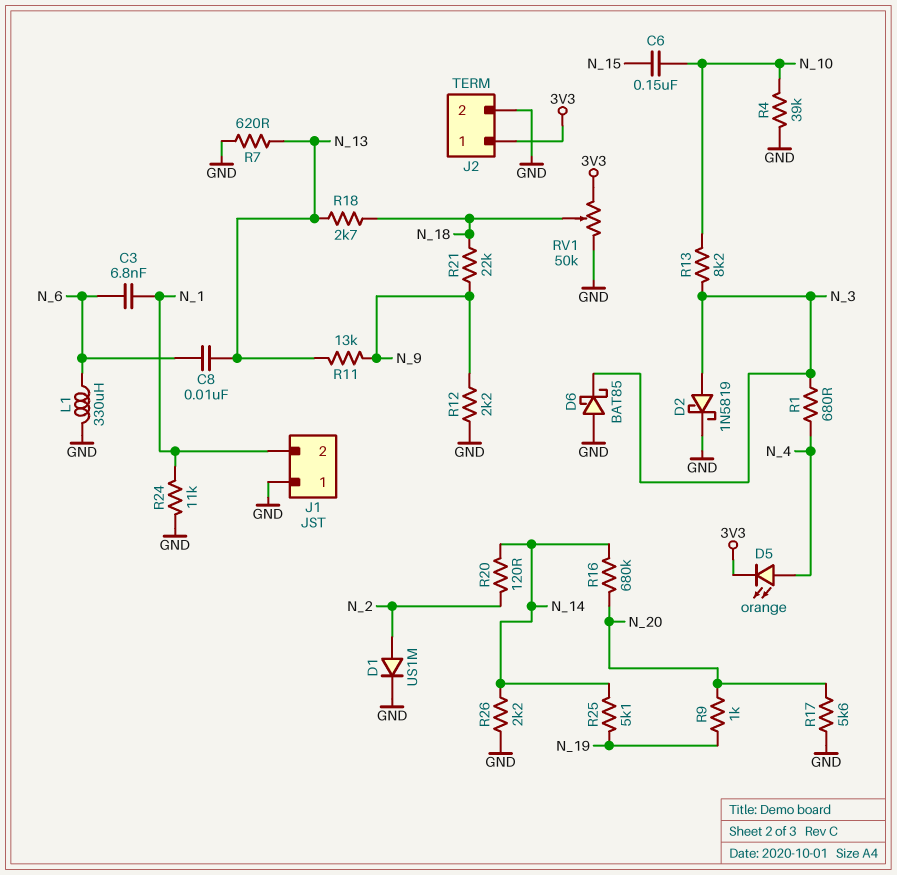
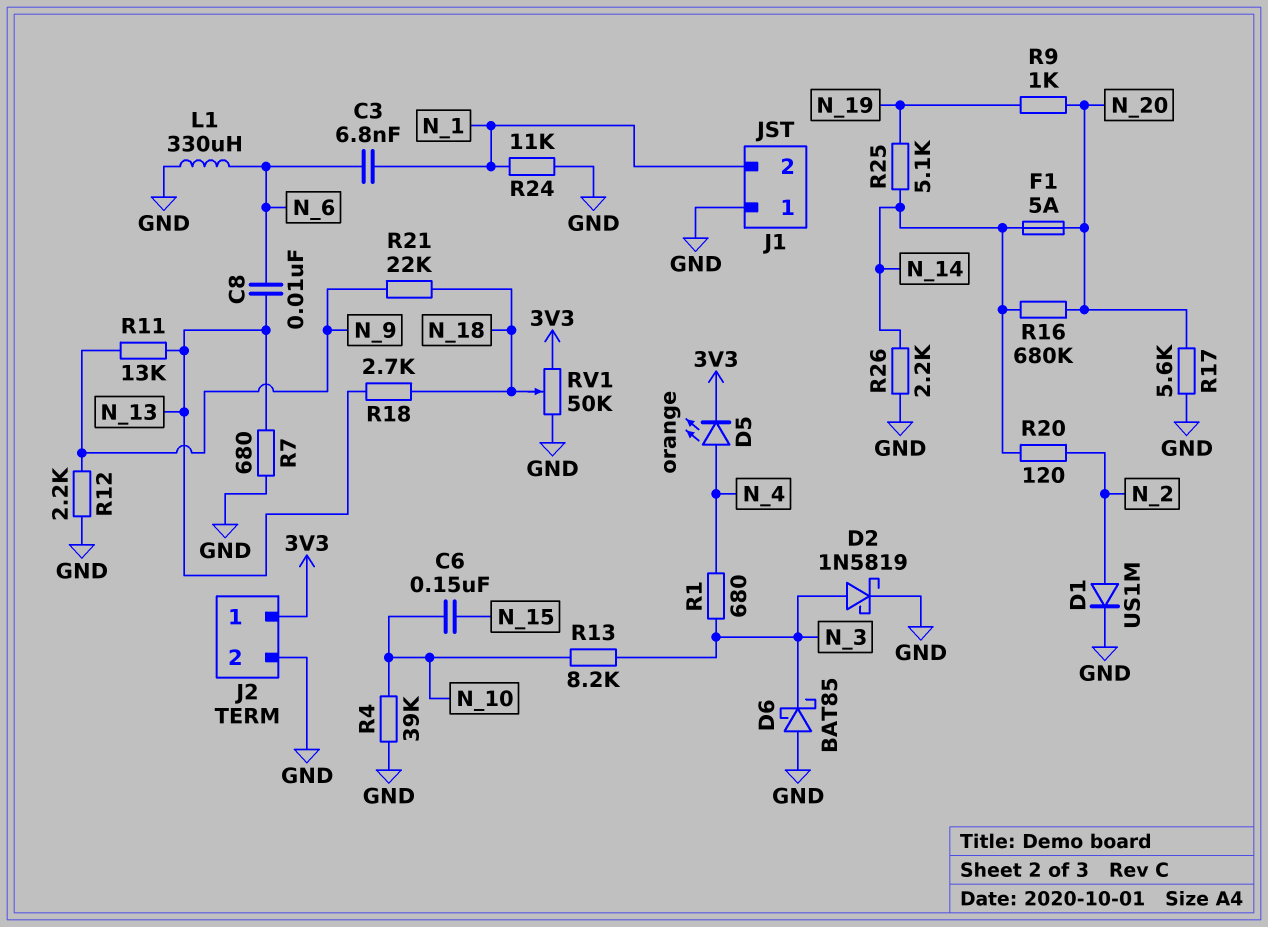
F1: none -> 5A (N_14, N_20)
R7: 620 (GND, N_13) -> 680 (GND, N_13)

